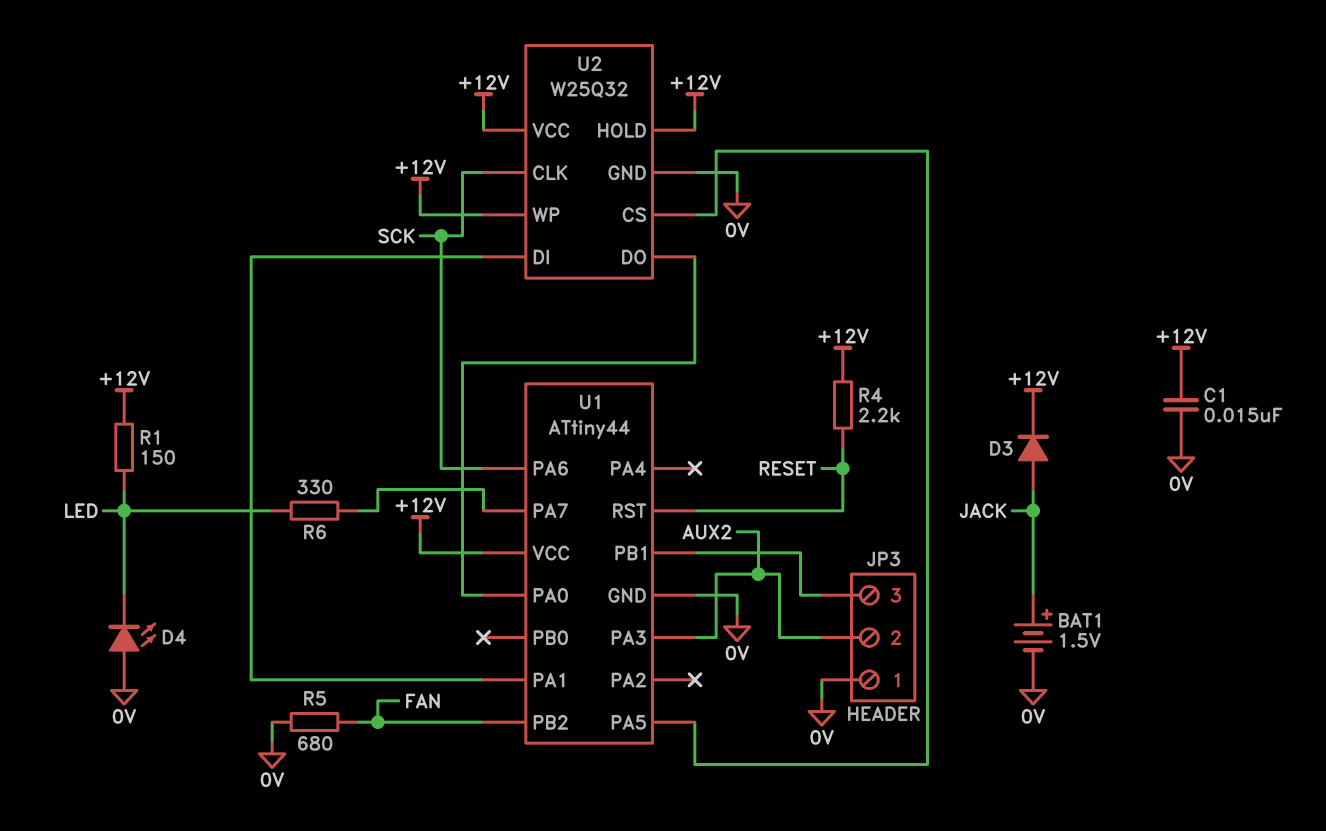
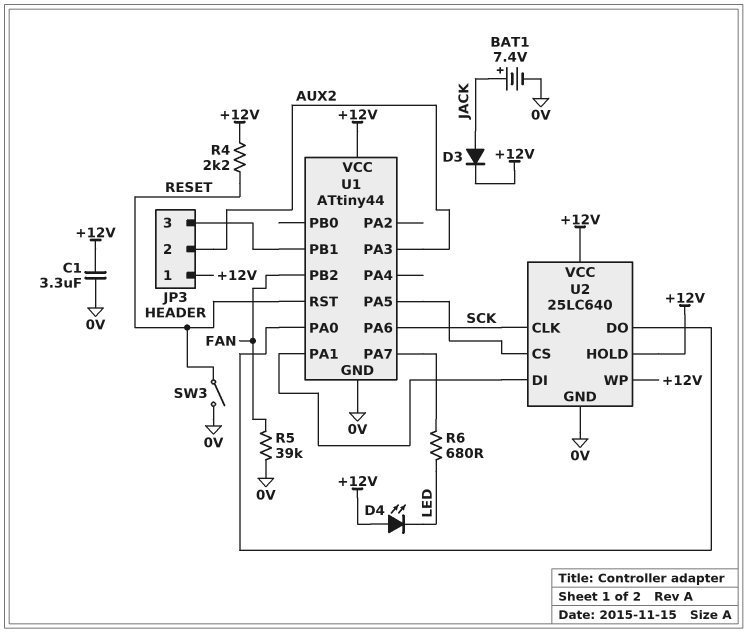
BAT1: 1.5V (plus JACK, minus 0V) -> 7.4V (plus JACK, minus 0V)
C1: 15nF (+12V, 0V) -> 3.3uF (+12V, 0V)
D4: LED (A 0V, K LED) -> LED (A +12V, K LED)
JP3 pin 1: 0V -> +12V
R1: 150 (+12V, LED) -> none
R5: 680 (0V, FAN) -> 39k (0V, FAN)
R6: 330 (LED, U1/PA7) -> 680 (LED, U1/PA7)
SW3: none -> switch (0V, RESET)
U2: W25Q32 -> 25LC640

